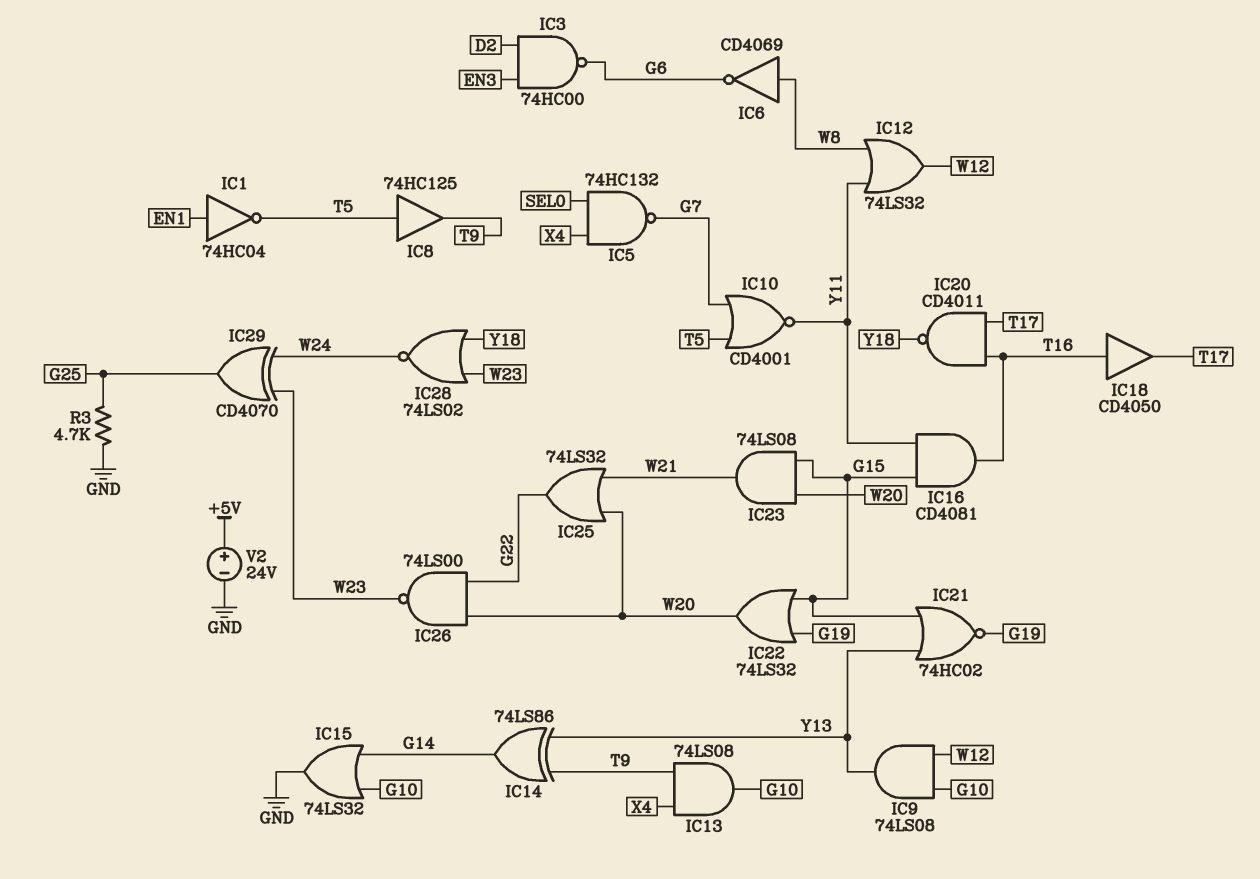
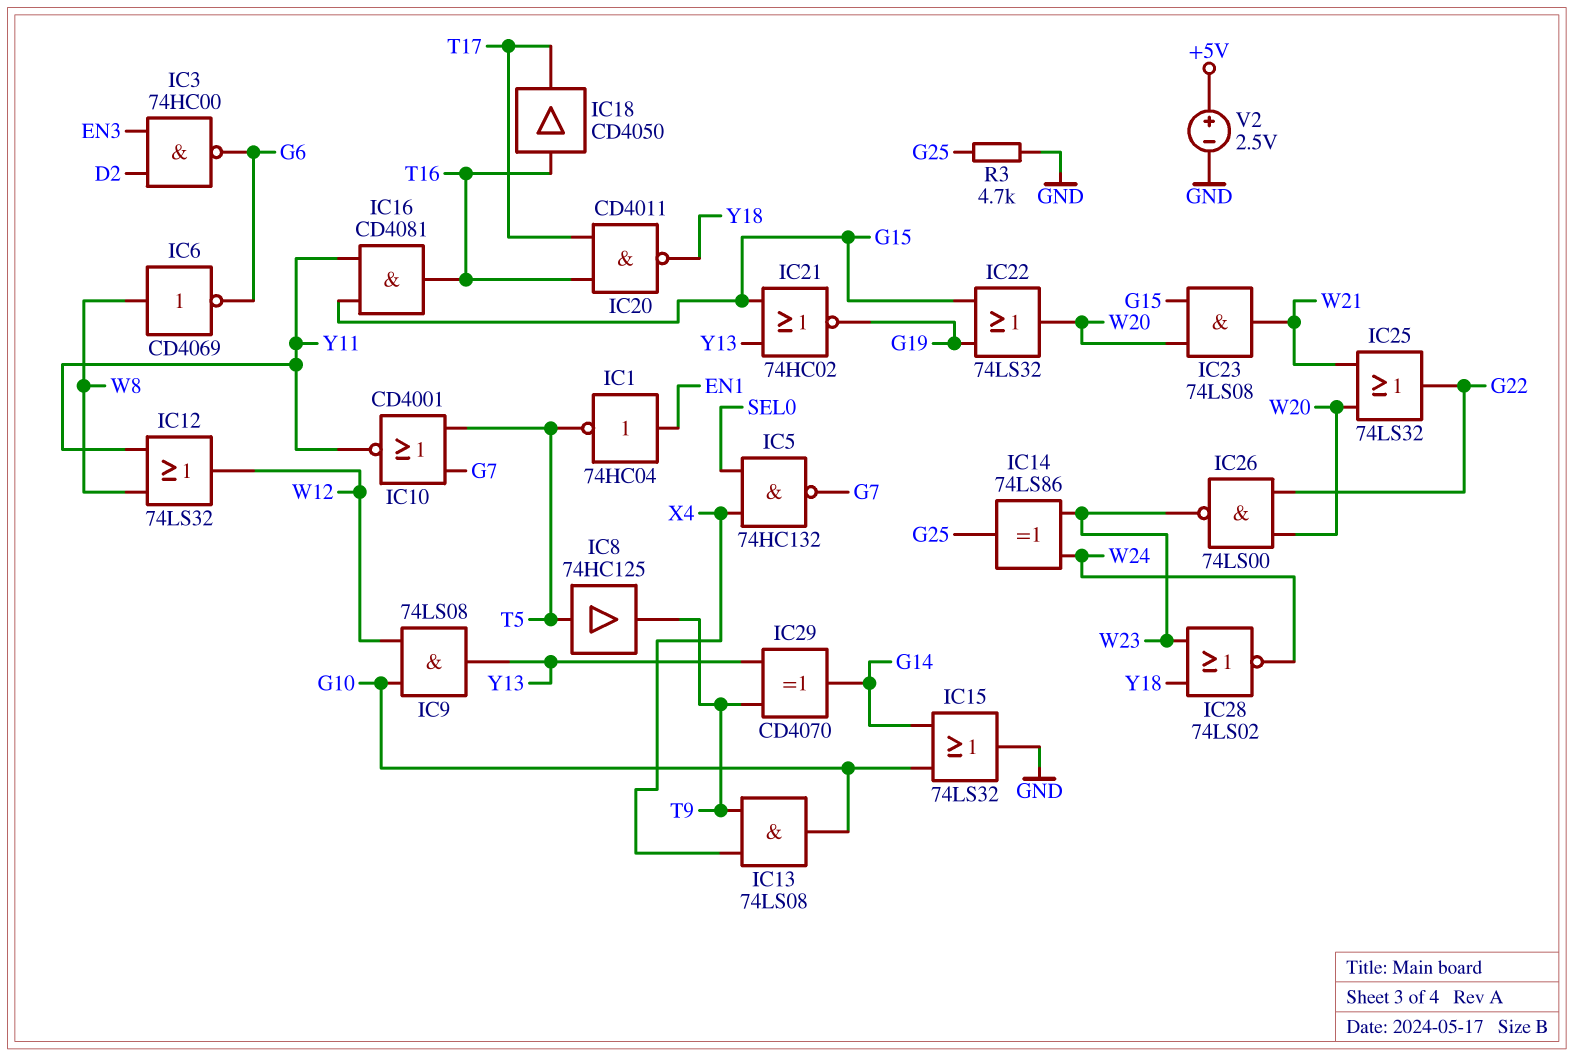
IC14: XOR 74LS86 (in T9, in Y13, out G14) -> XOR 74LS86 (in W23, in W24, out G25)
IC29: XOR CD4070 (in W23, in W24, out G25) -> XOR CD4070 (in T9, in Y13, out G14)
V2: 24V (plus +5V, minus GND) -> 2.5V (plus +5V, minus GND)

